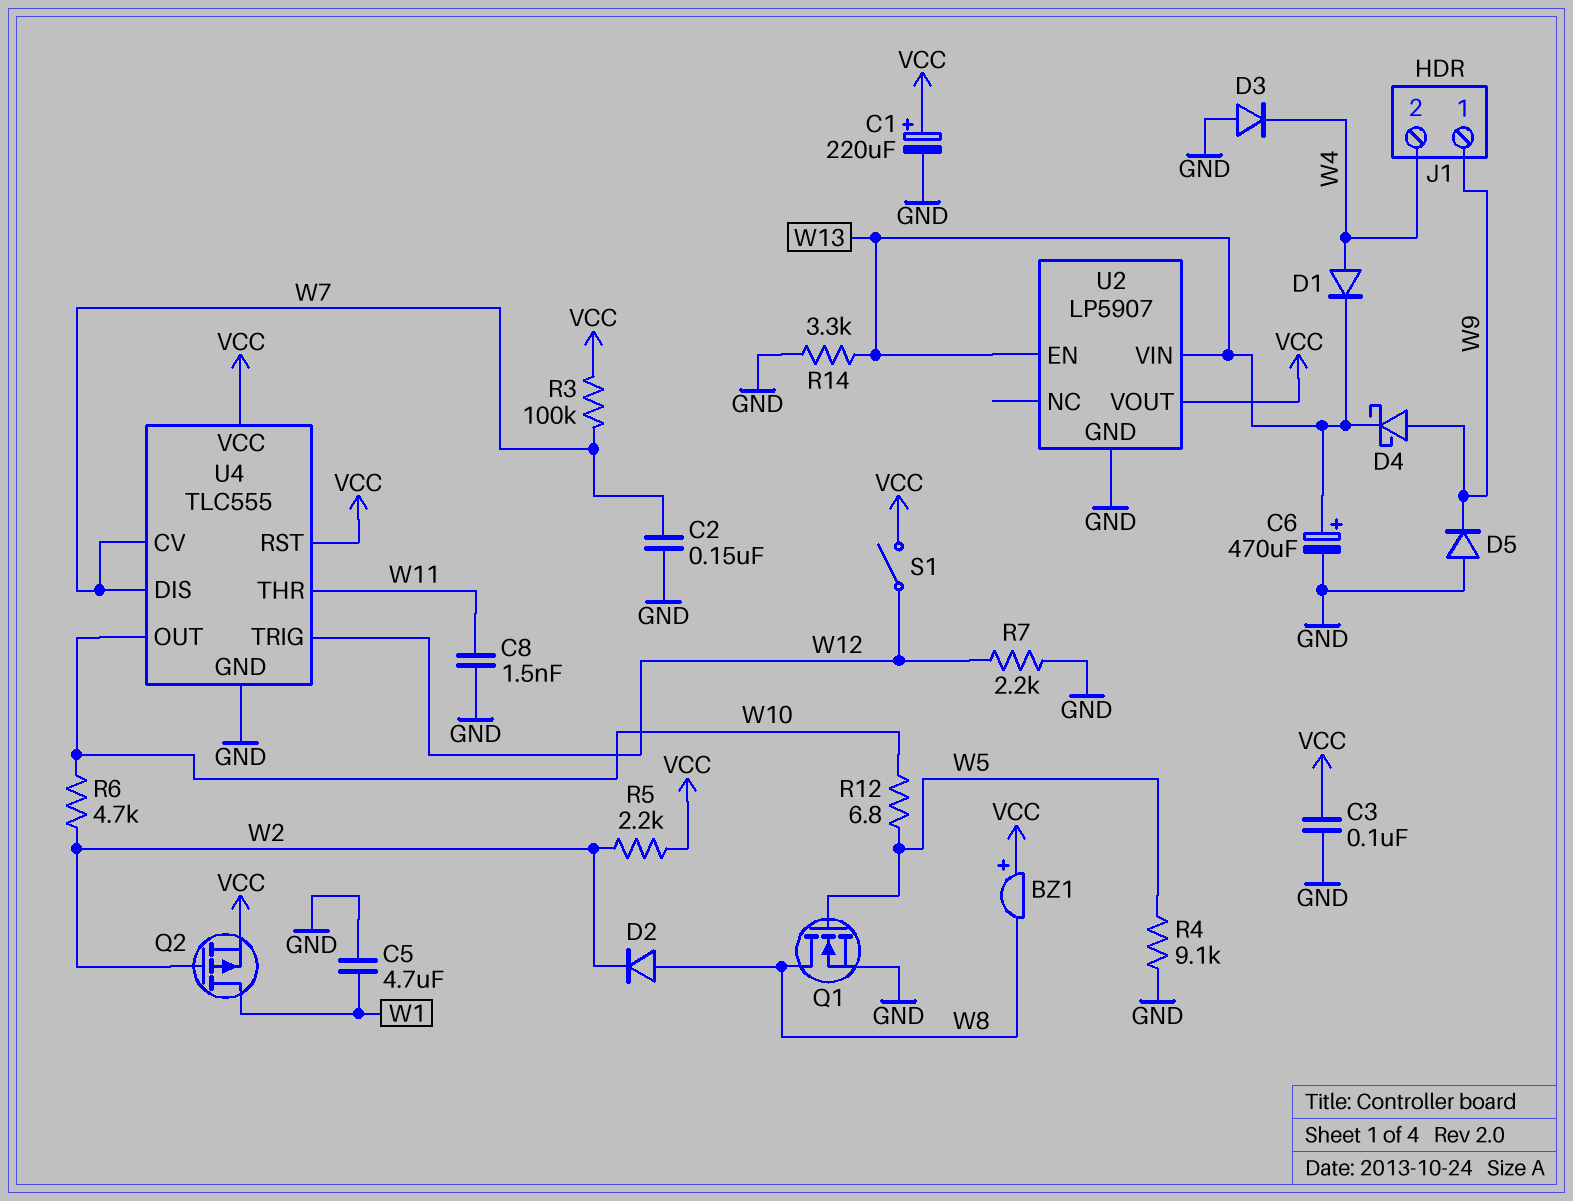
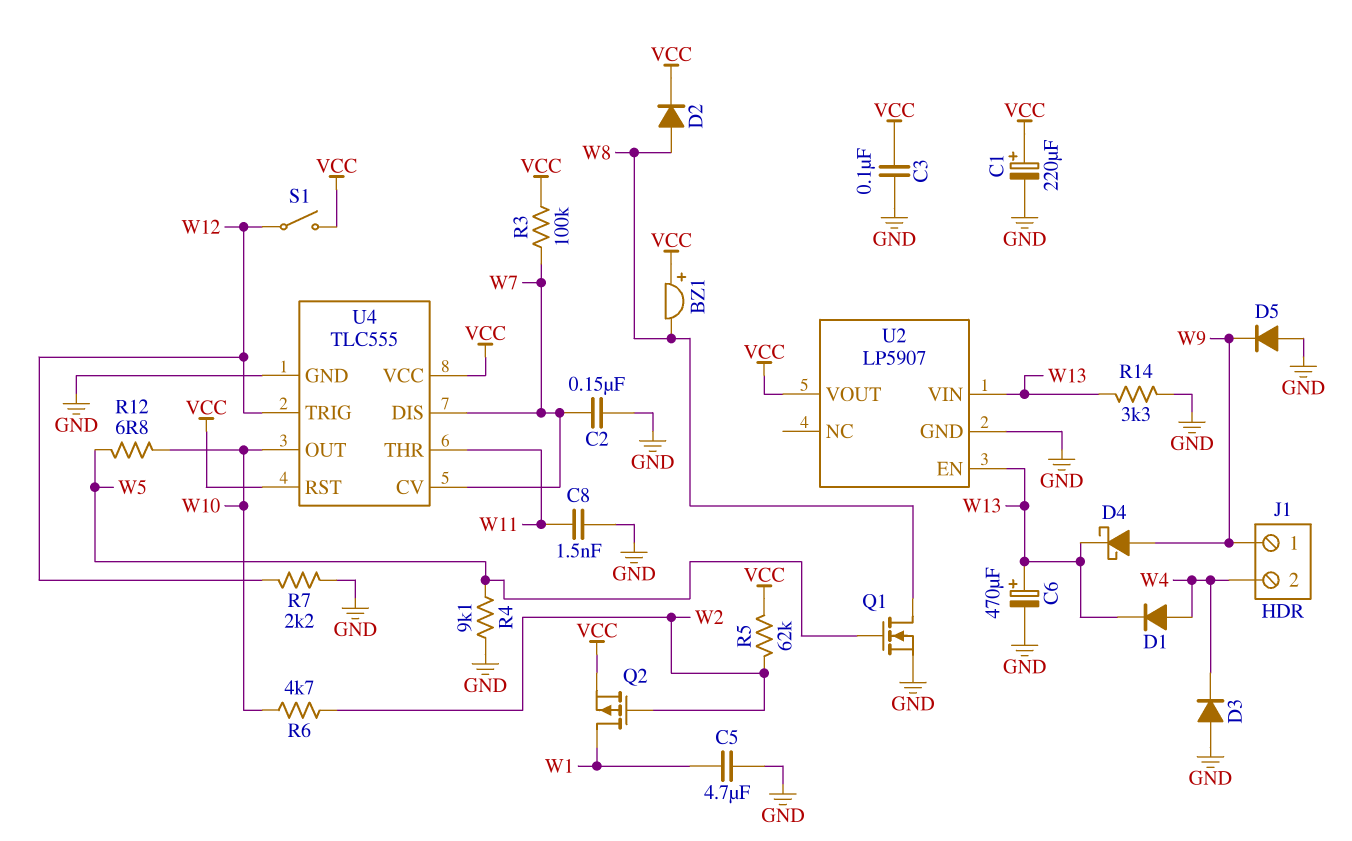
D2: diode (A W8, K W2) -> diode (A W8, K VCC)
R5: 2.2k (VCC, W2) -> 62k (VCC, W2)

